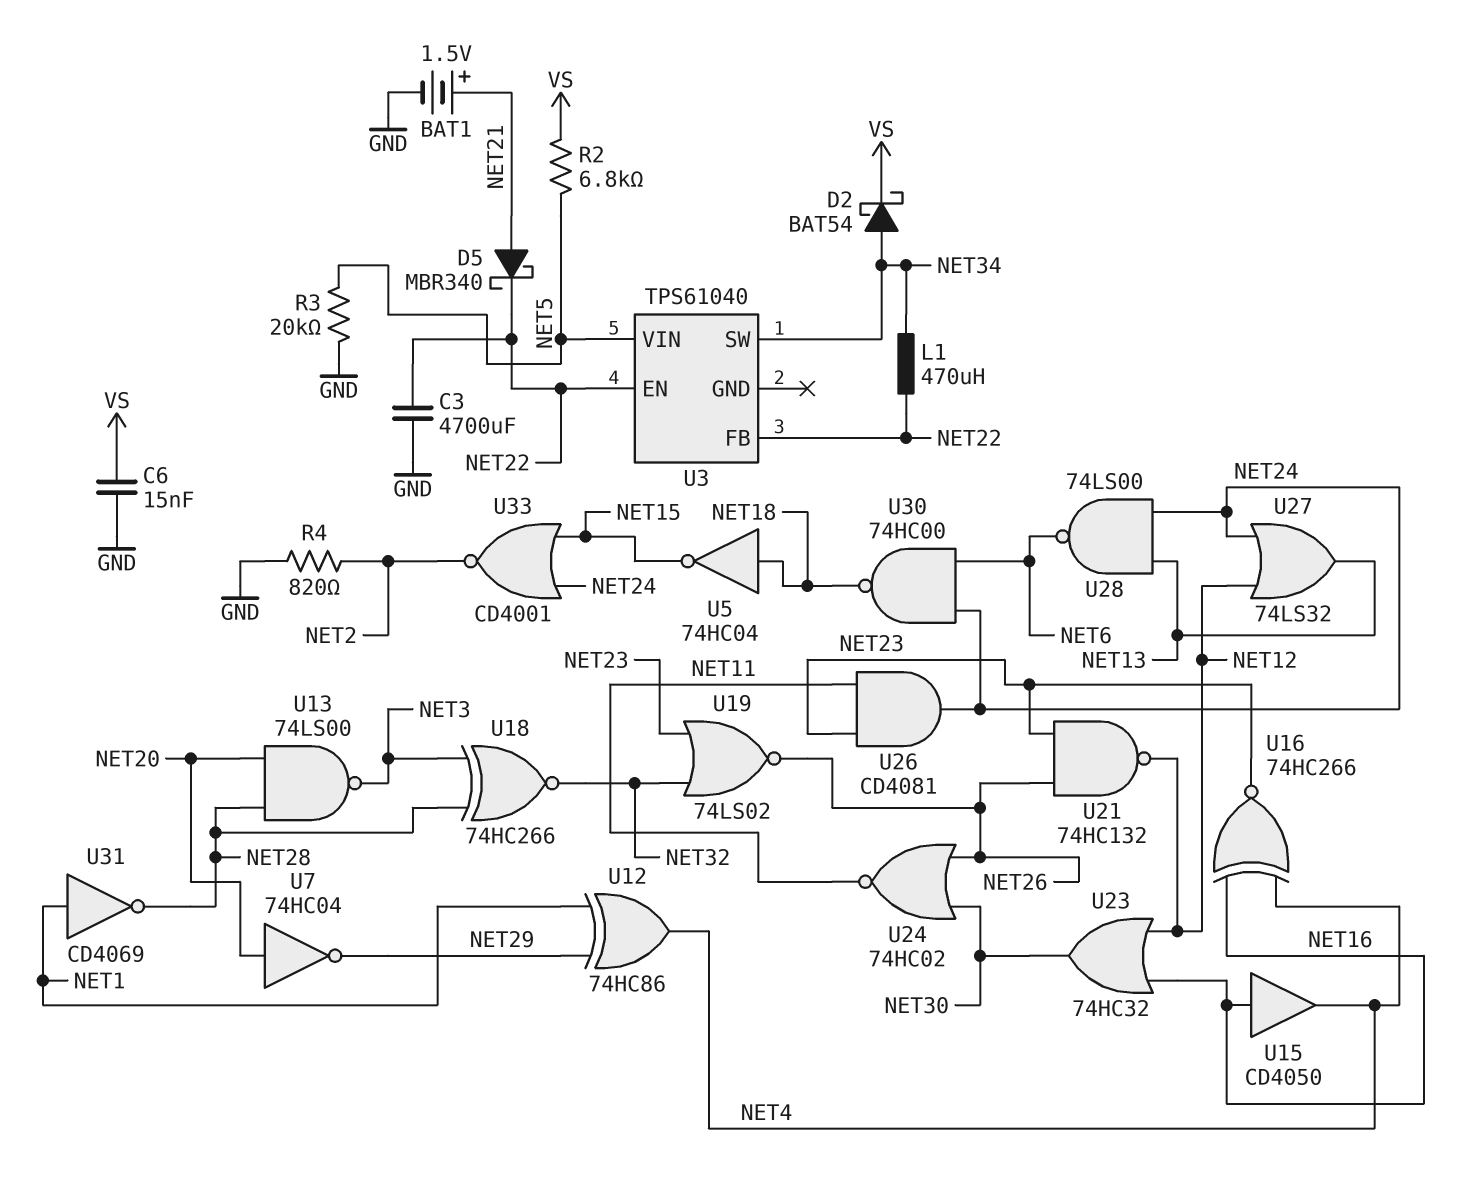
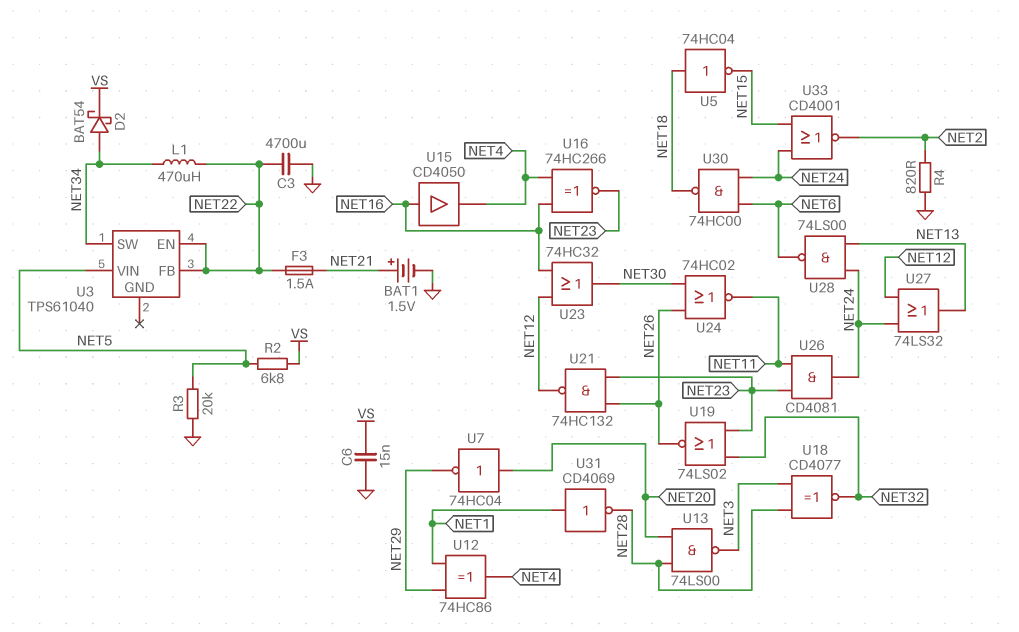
D5: schottky MBR340 (A NET21, K NET22) -> none
F3: none -> 1.5A (NET21, NET22)
U18: XNOR 74HC266 (in NET3, in NET28, out NET32) -> XNOR CD4077 (in NET3, in NET28, out NET32)

